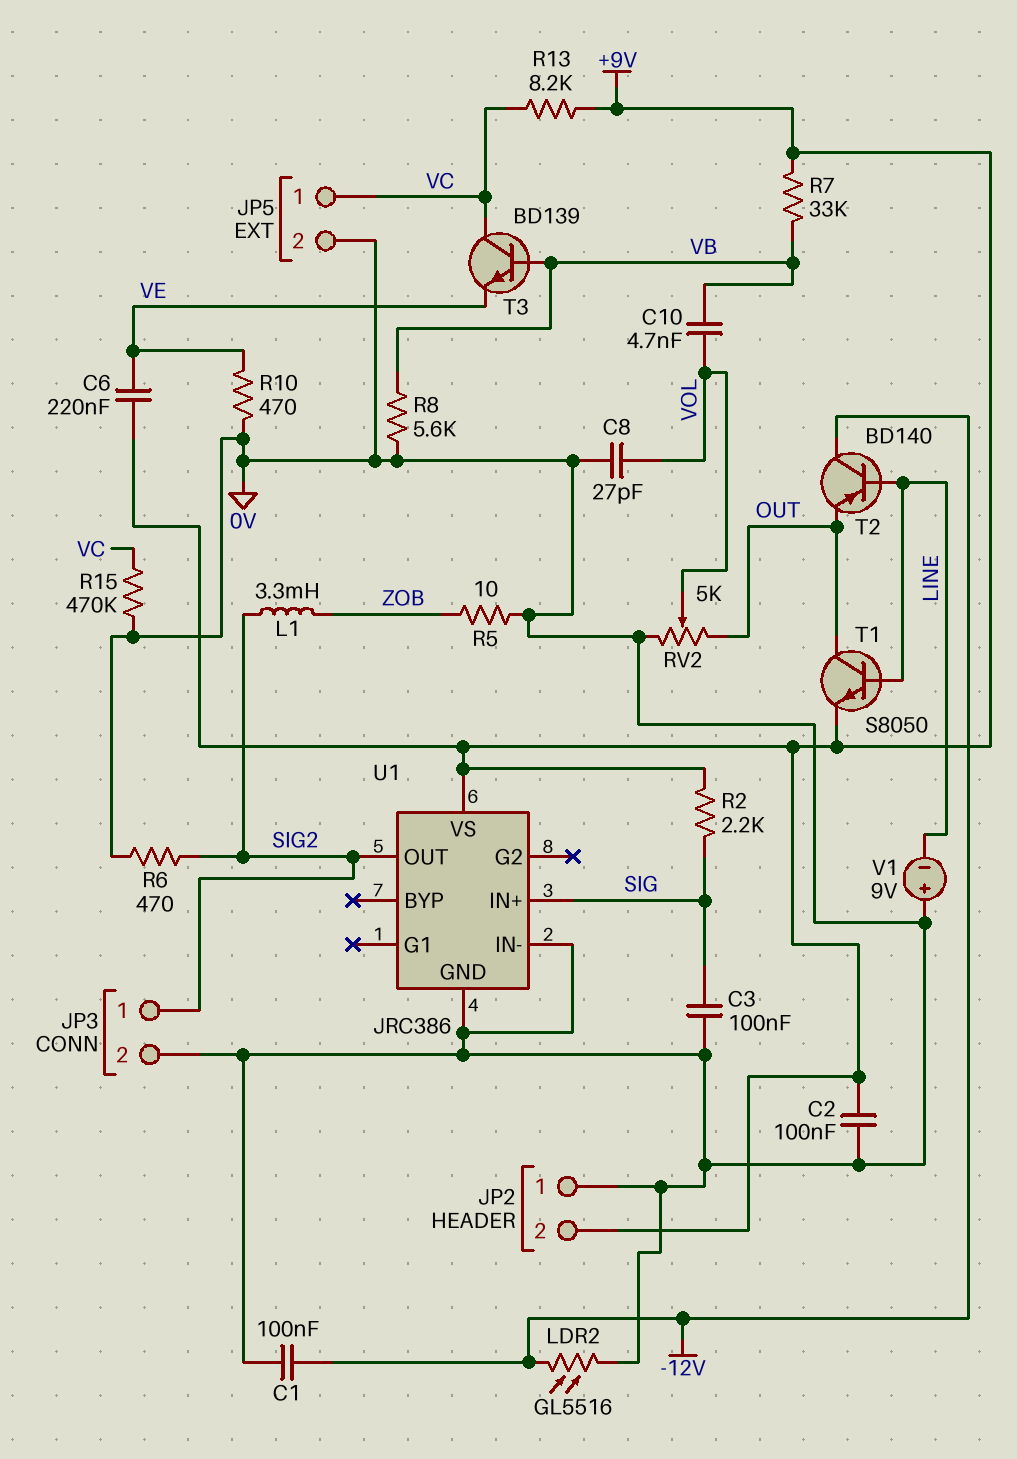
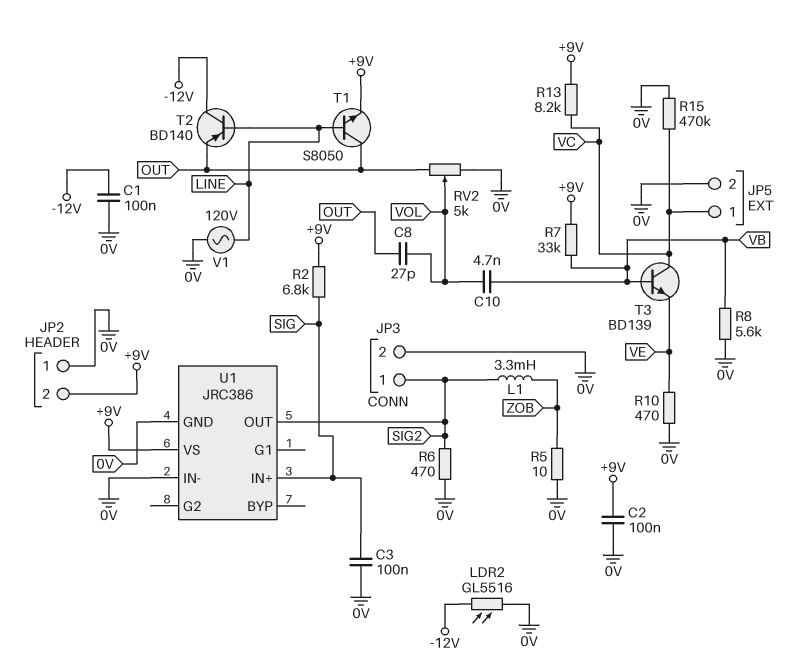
C6: 220nF (+9V, VE) -> none
C8: 27pF (0V, VOL) -> 27pF (OUT, VOL)
R2: 2.2k (+9V, SIG) -> 6.8k (+9V, SIG)
V1: 9V (plus 0V, minus LINE) -> AC 120V (0V, LINE)

